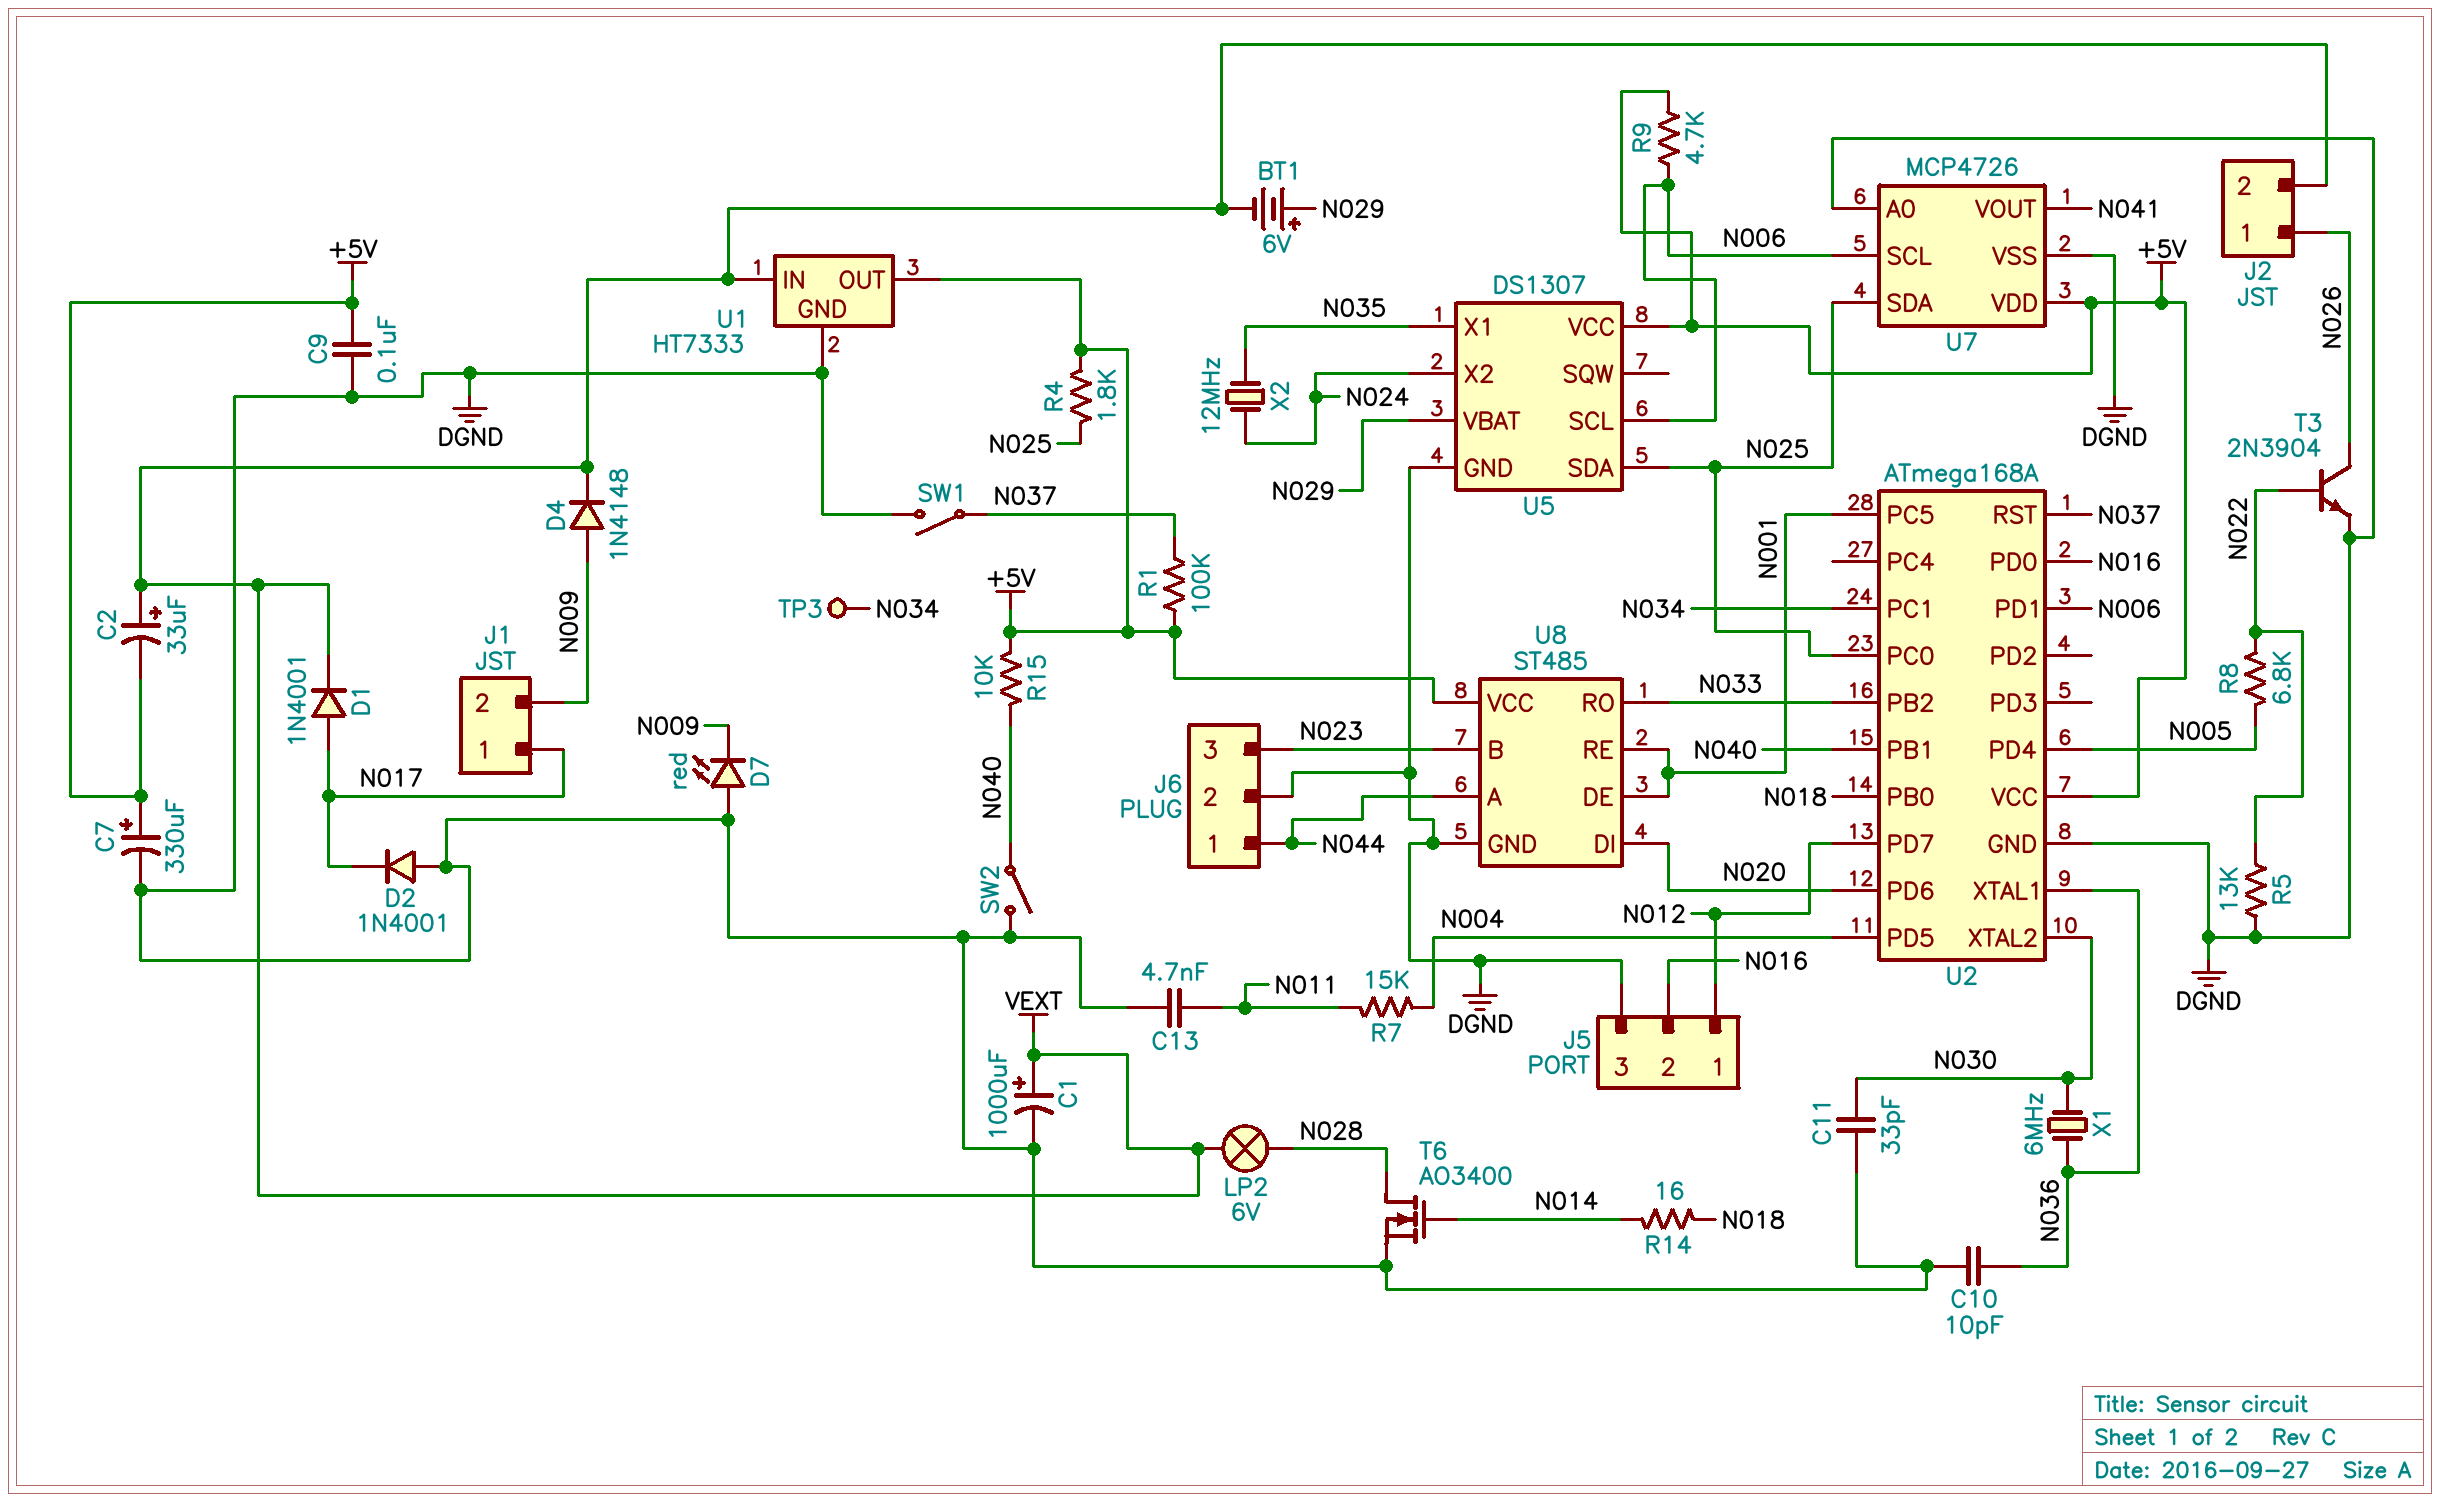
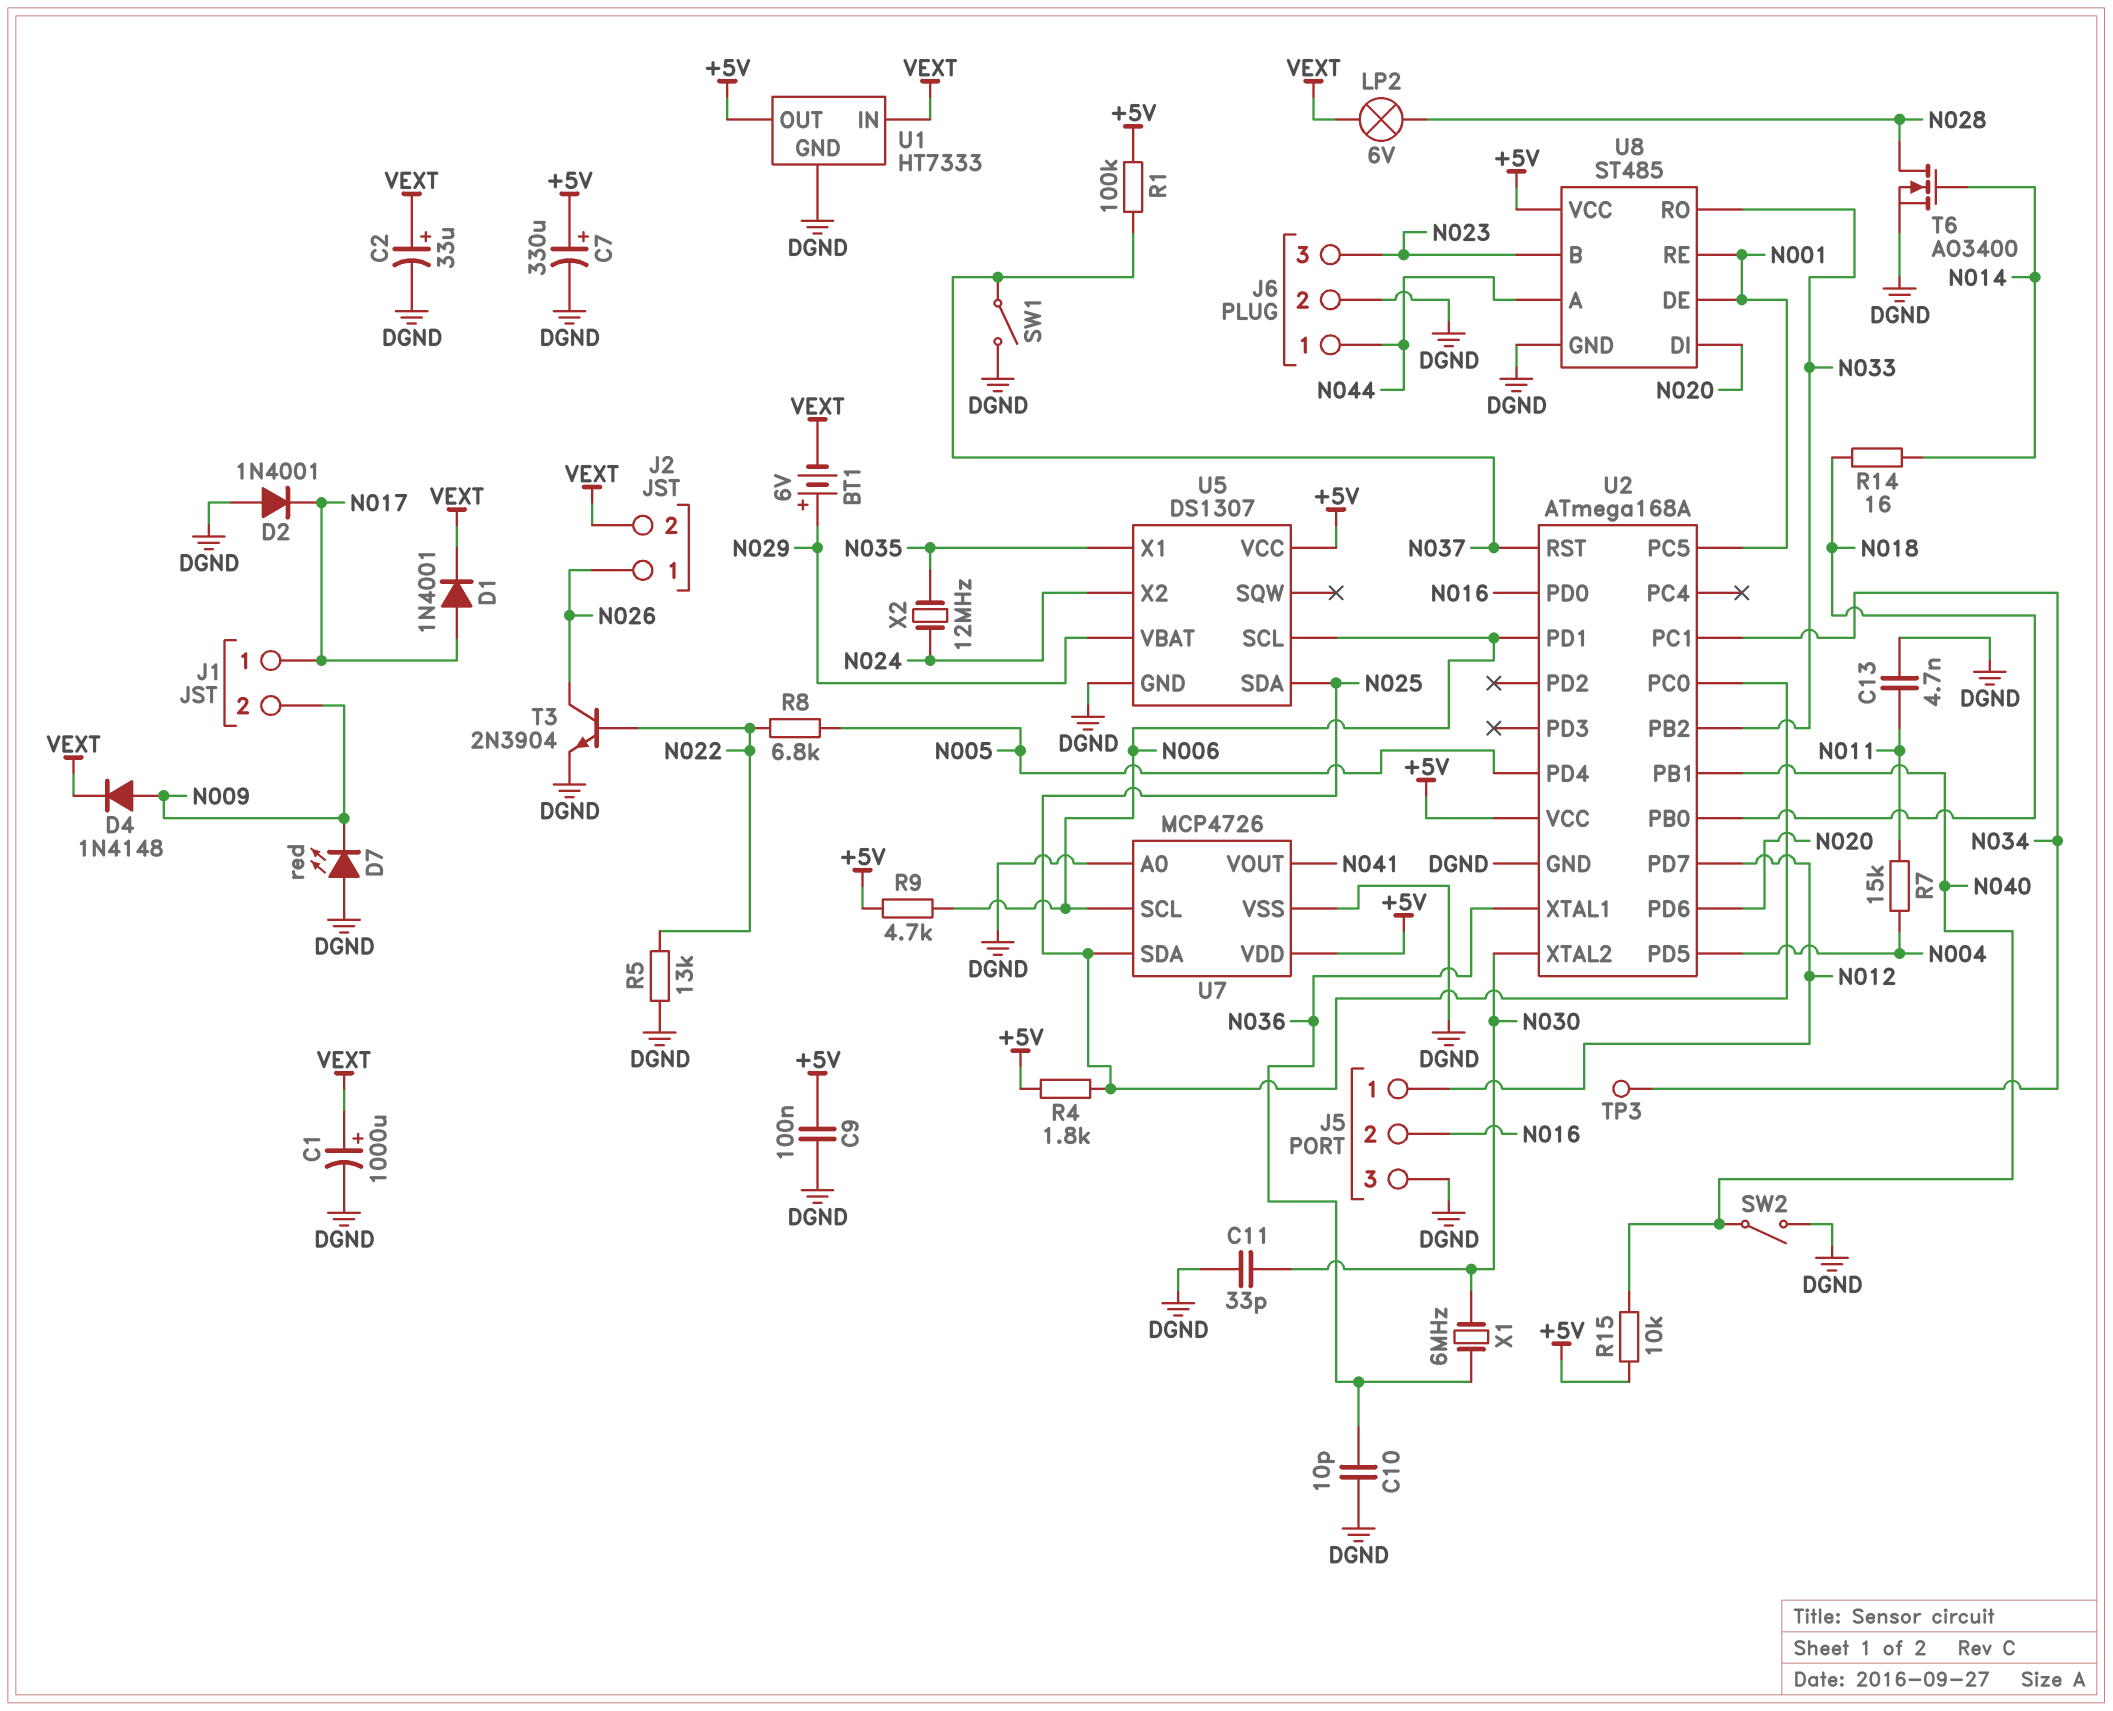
C2: 33uF (plus VEXT, minus +5V) -> 33uF (plus VEXT, minus DGND)

